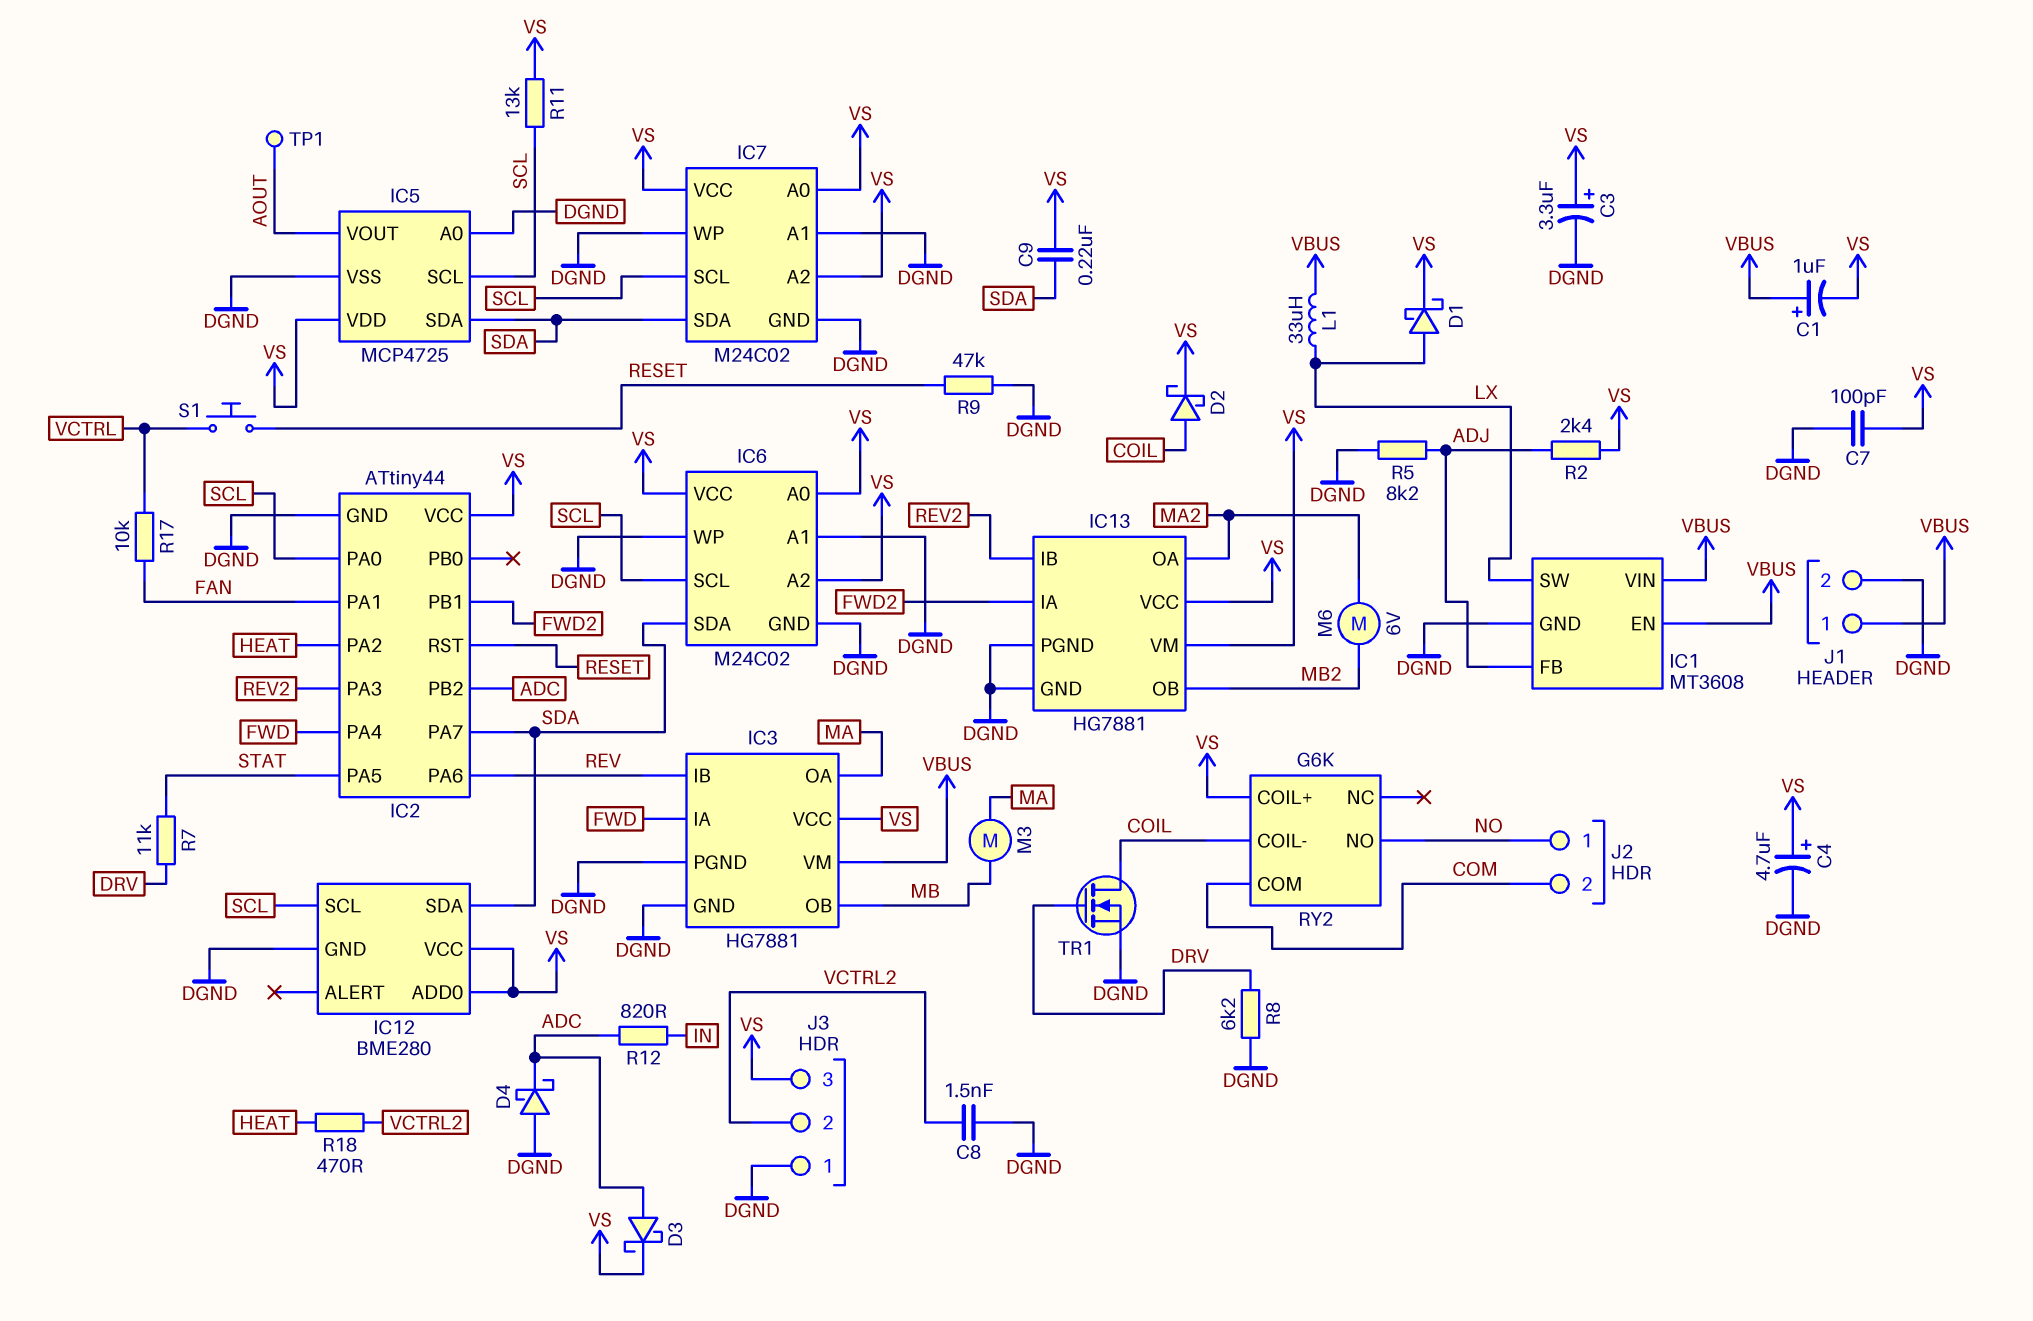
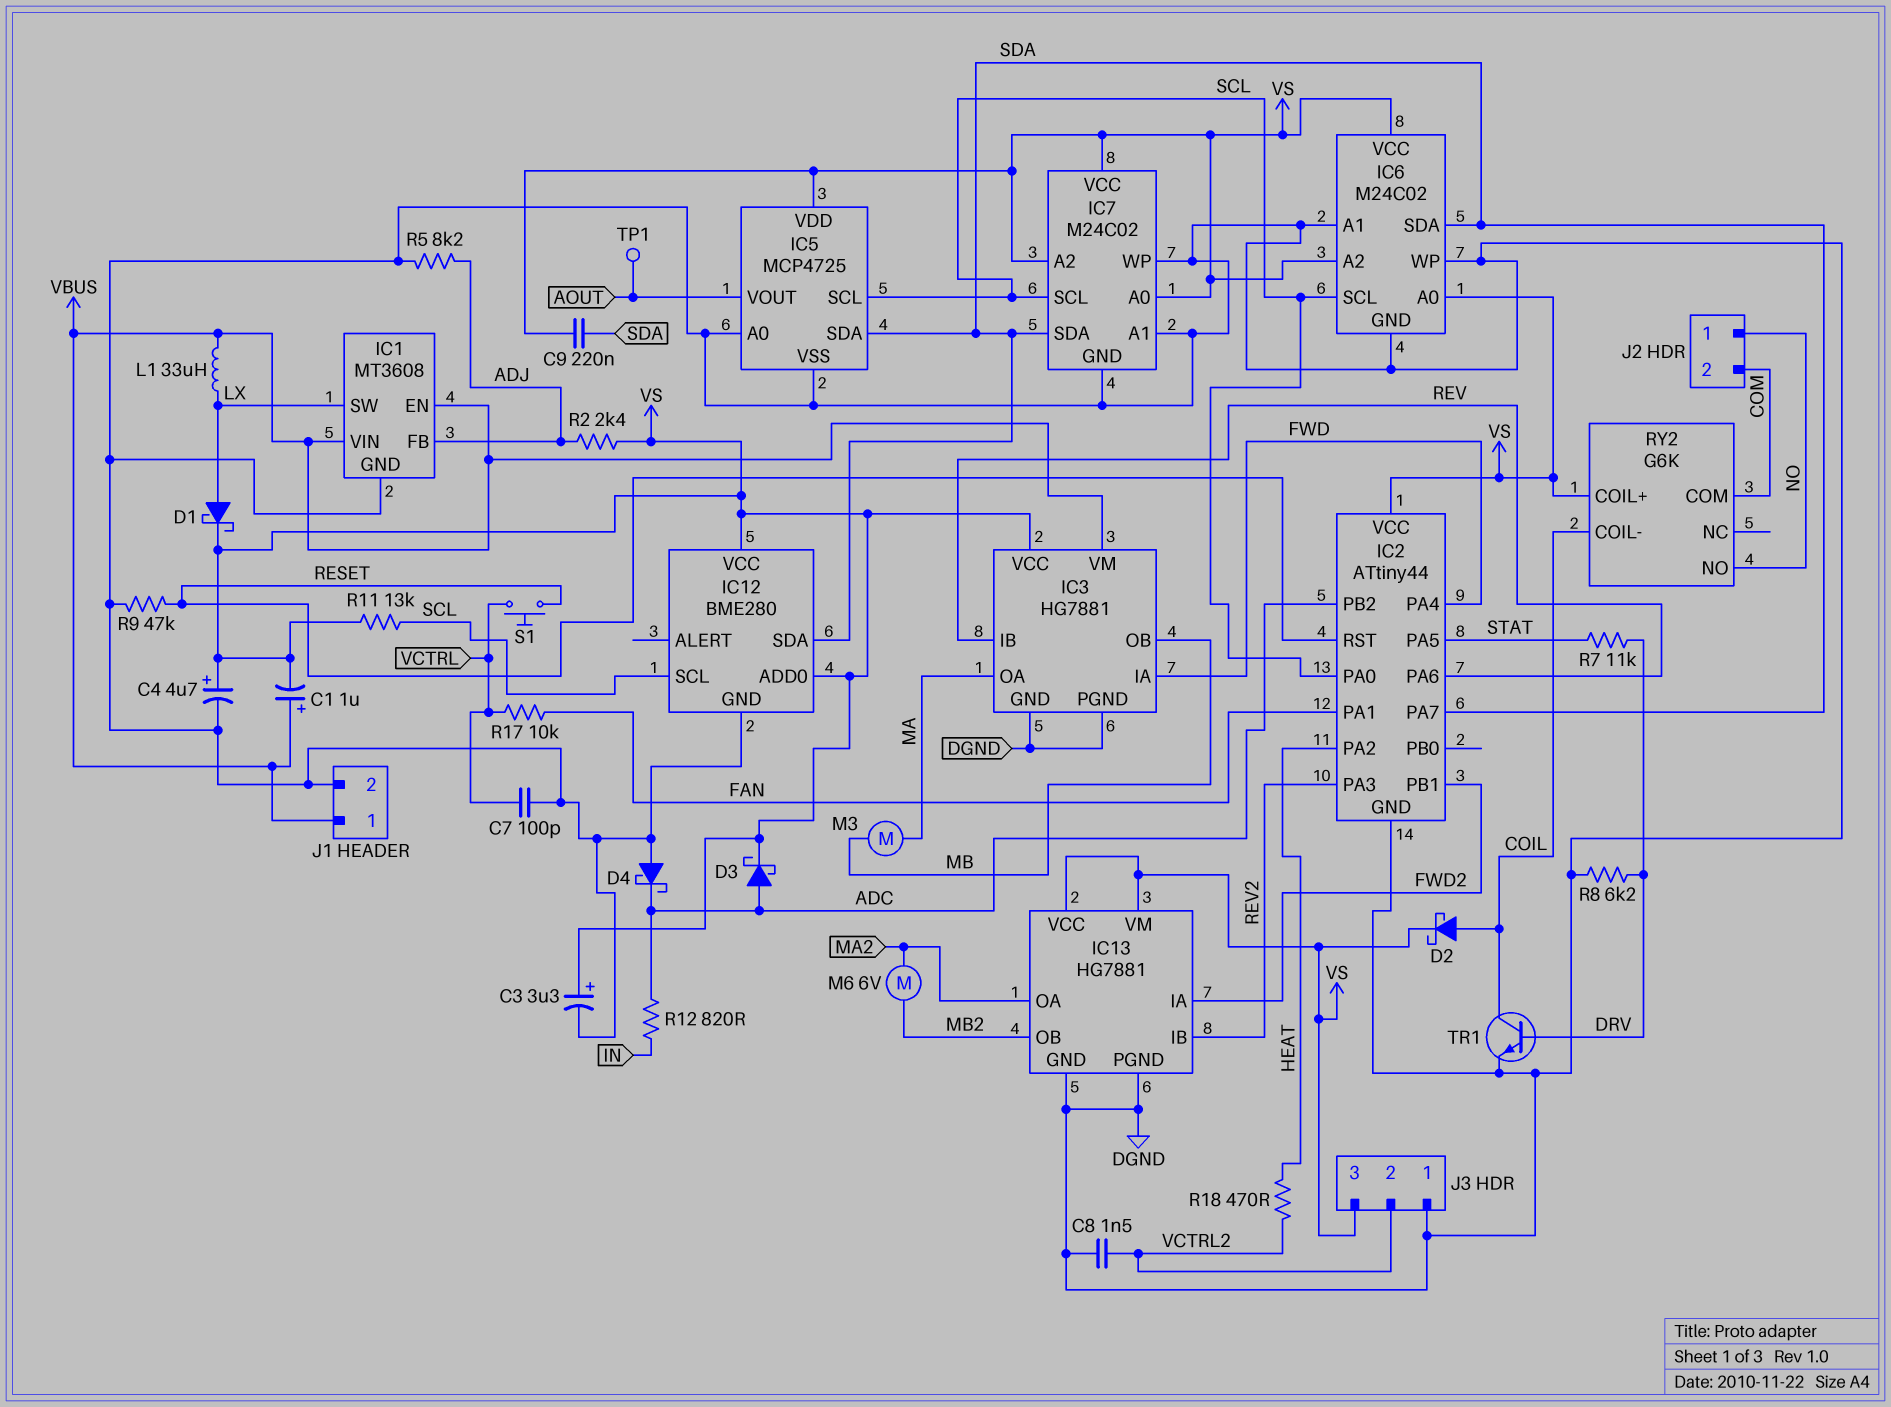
C7: 100pF (DGND, VS) -> 100pF (DGND, VCTRL)
TR1: NMOS (G DRV, D COIL, S DGND) -> NPN (B DRV, C COIL, E DGND)

